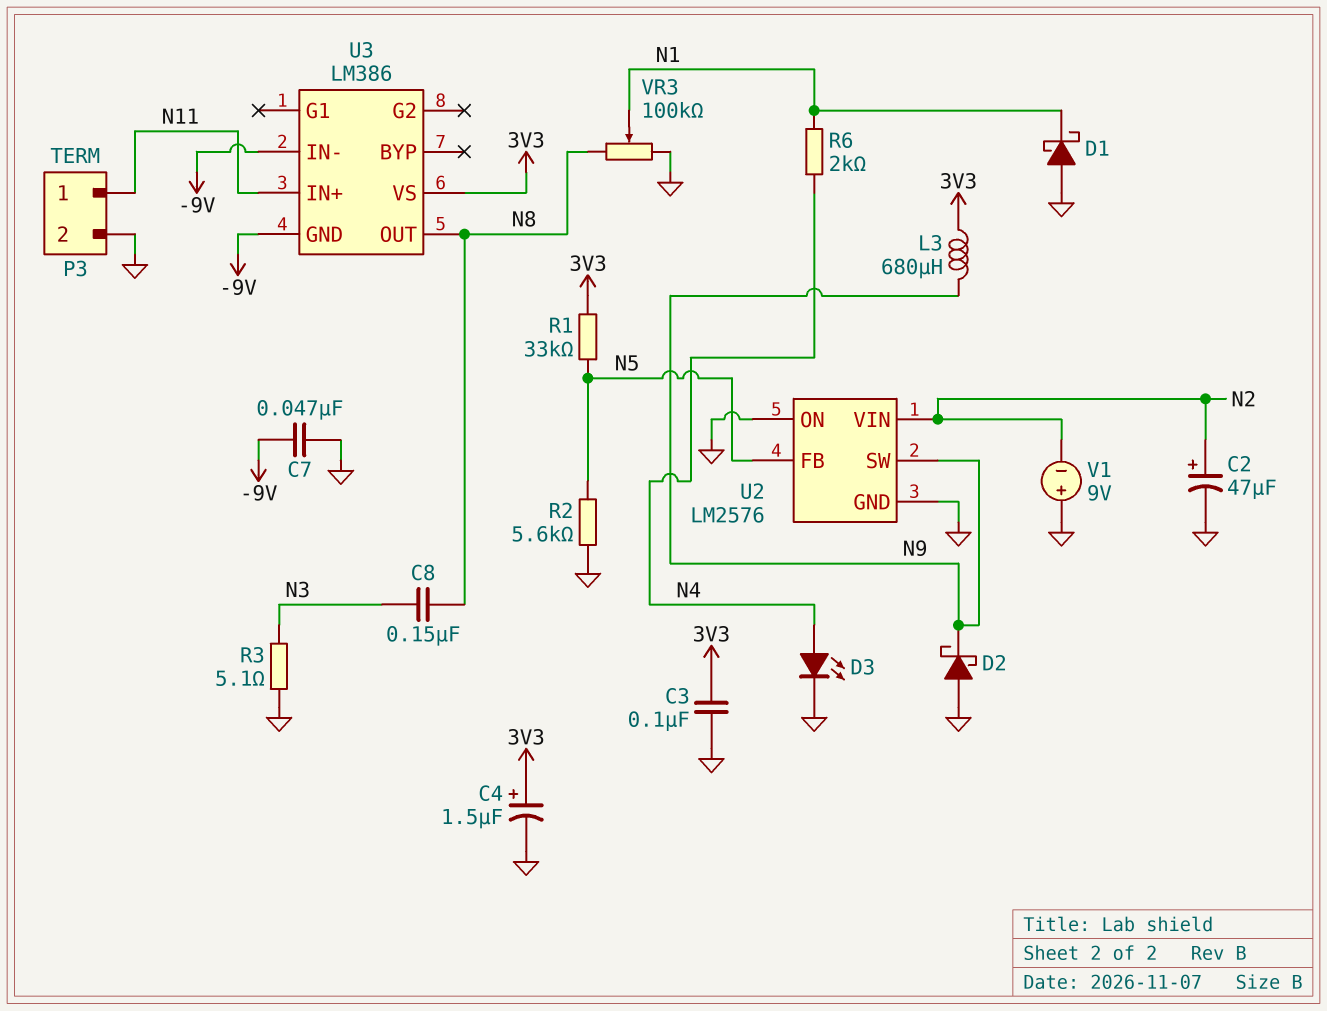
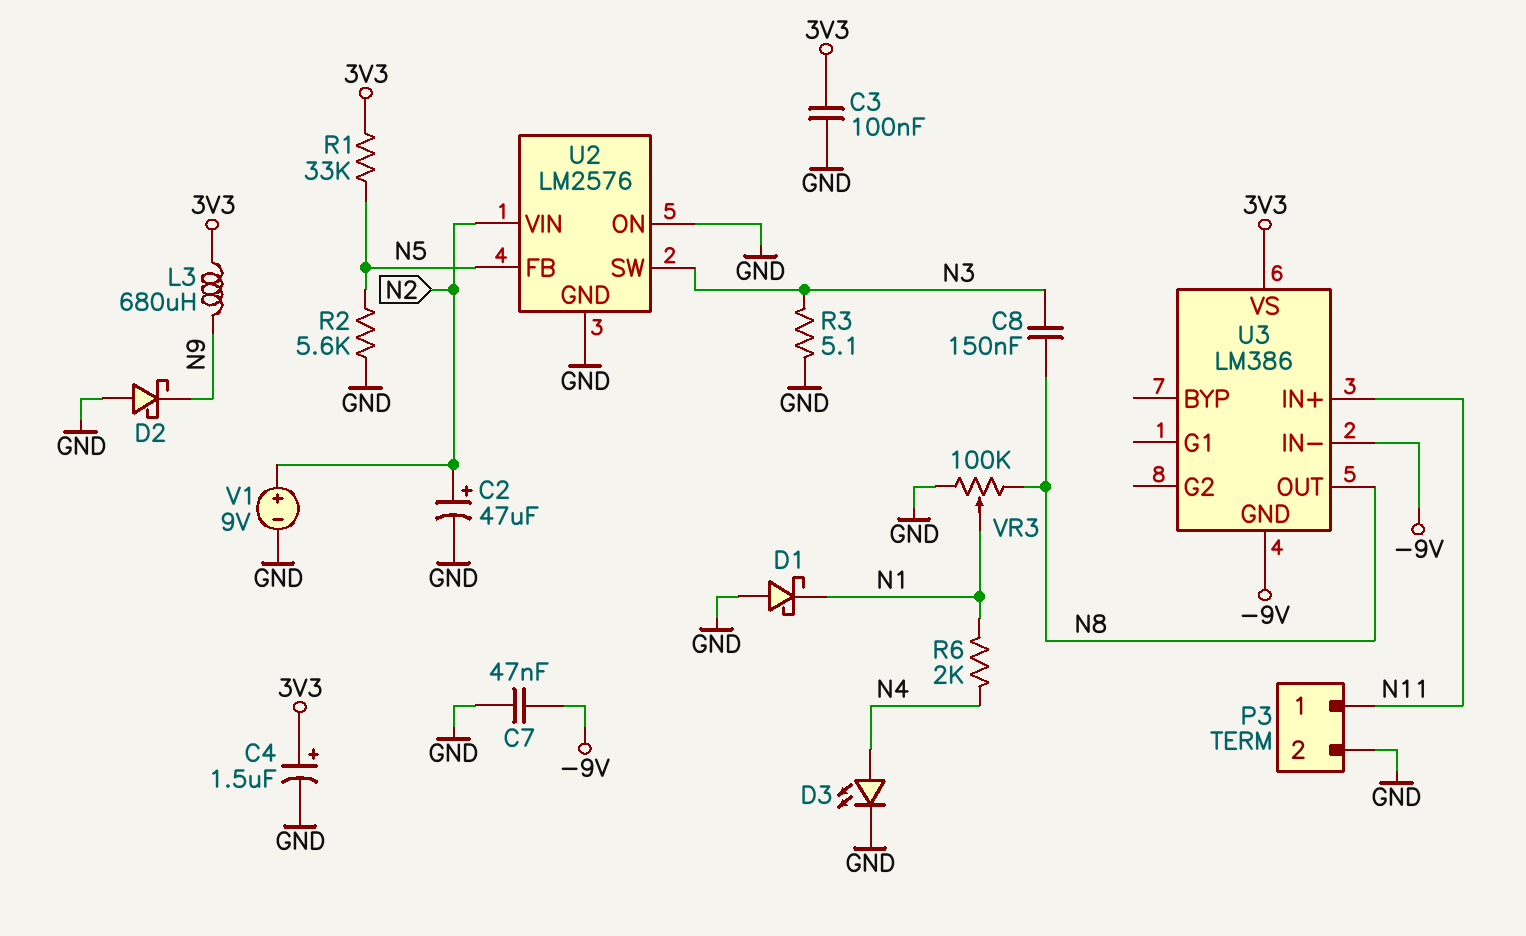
U2 pin SW: N9 -> N3
V1: 9V (plus GND, minus N2) -> 9V (plus N2, minus GND)

